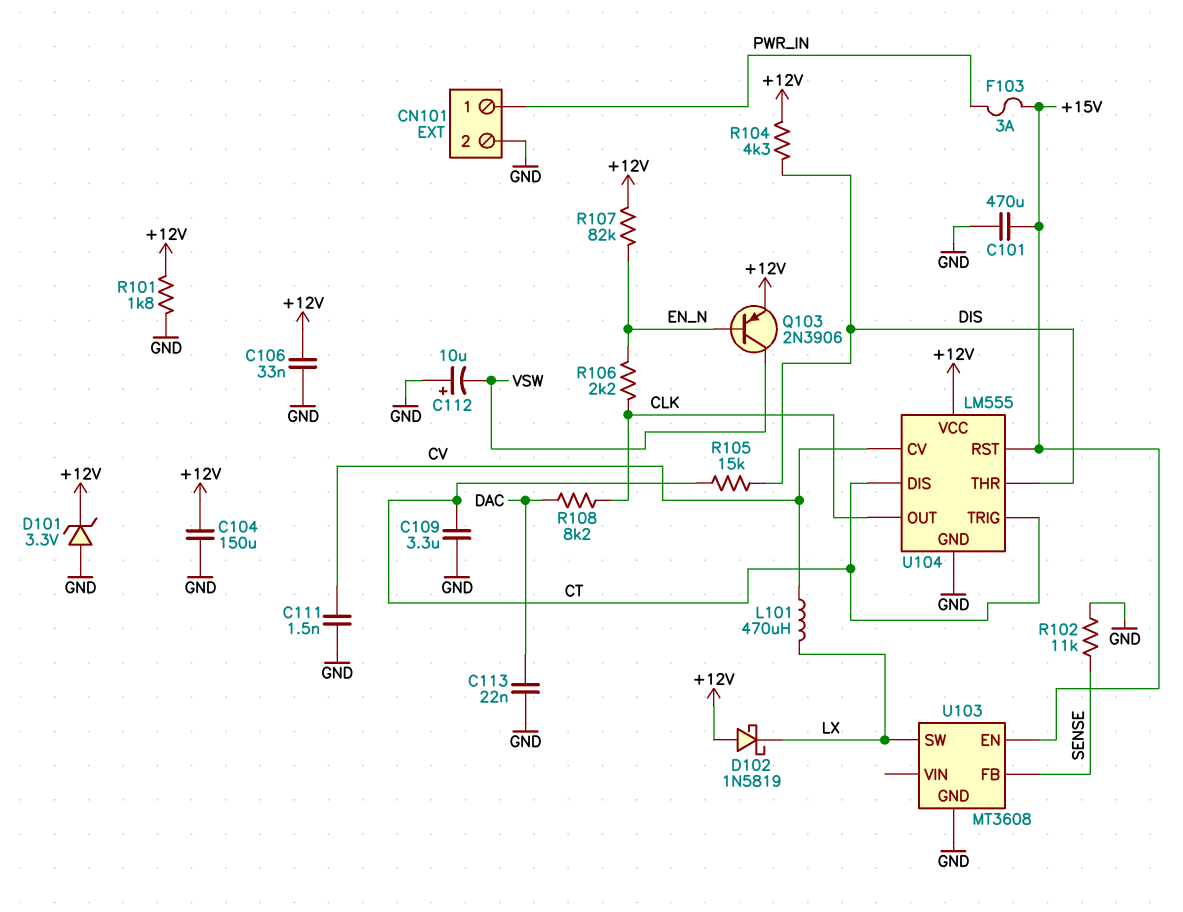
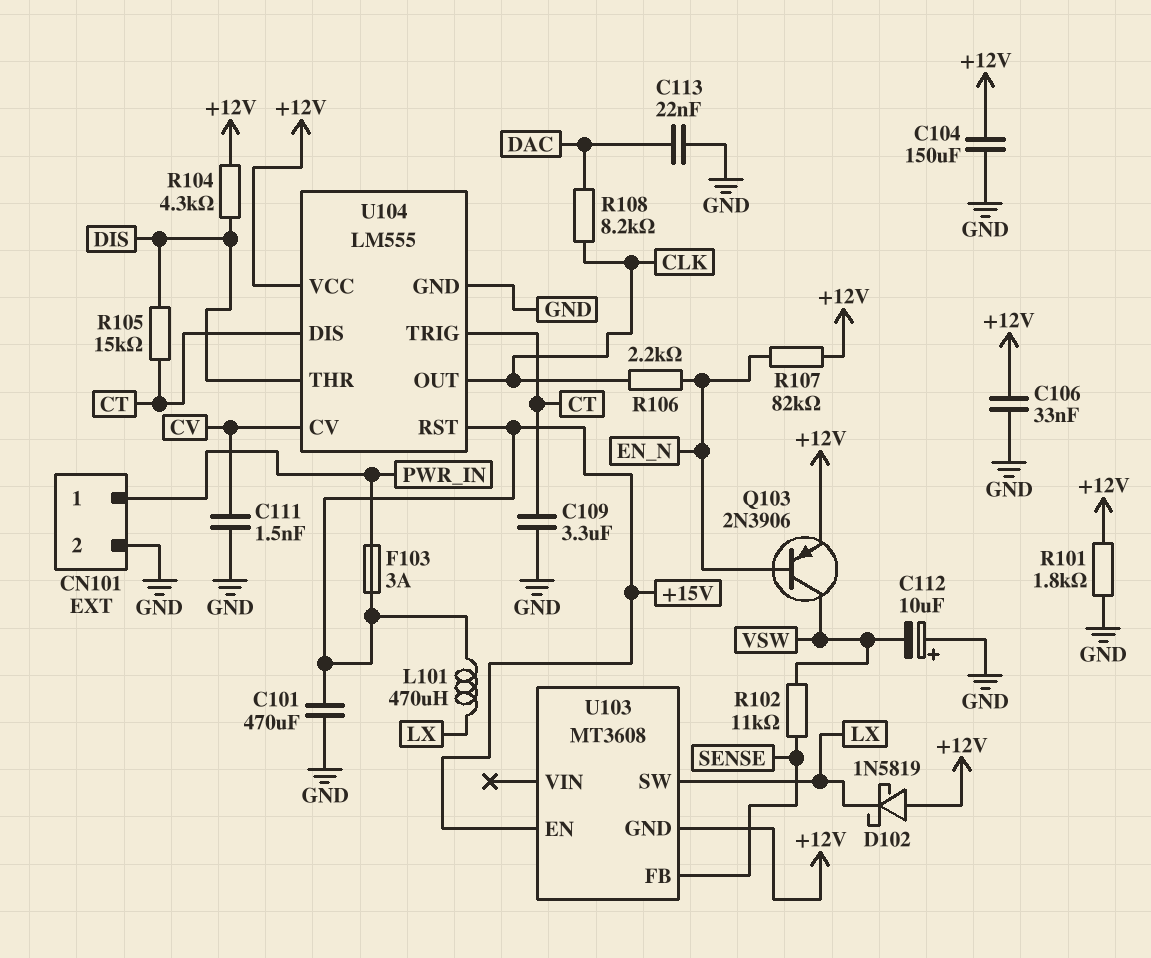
D101: zener 3.3V (A GND, K +12V) -> none
L101: 470uH (CV, LX) -> 470uH (+15V, LX)
R102: 11k (GND, SENSE) -> 11k (SENSE, VSW)
U103 pin GND: GND -> +12V

